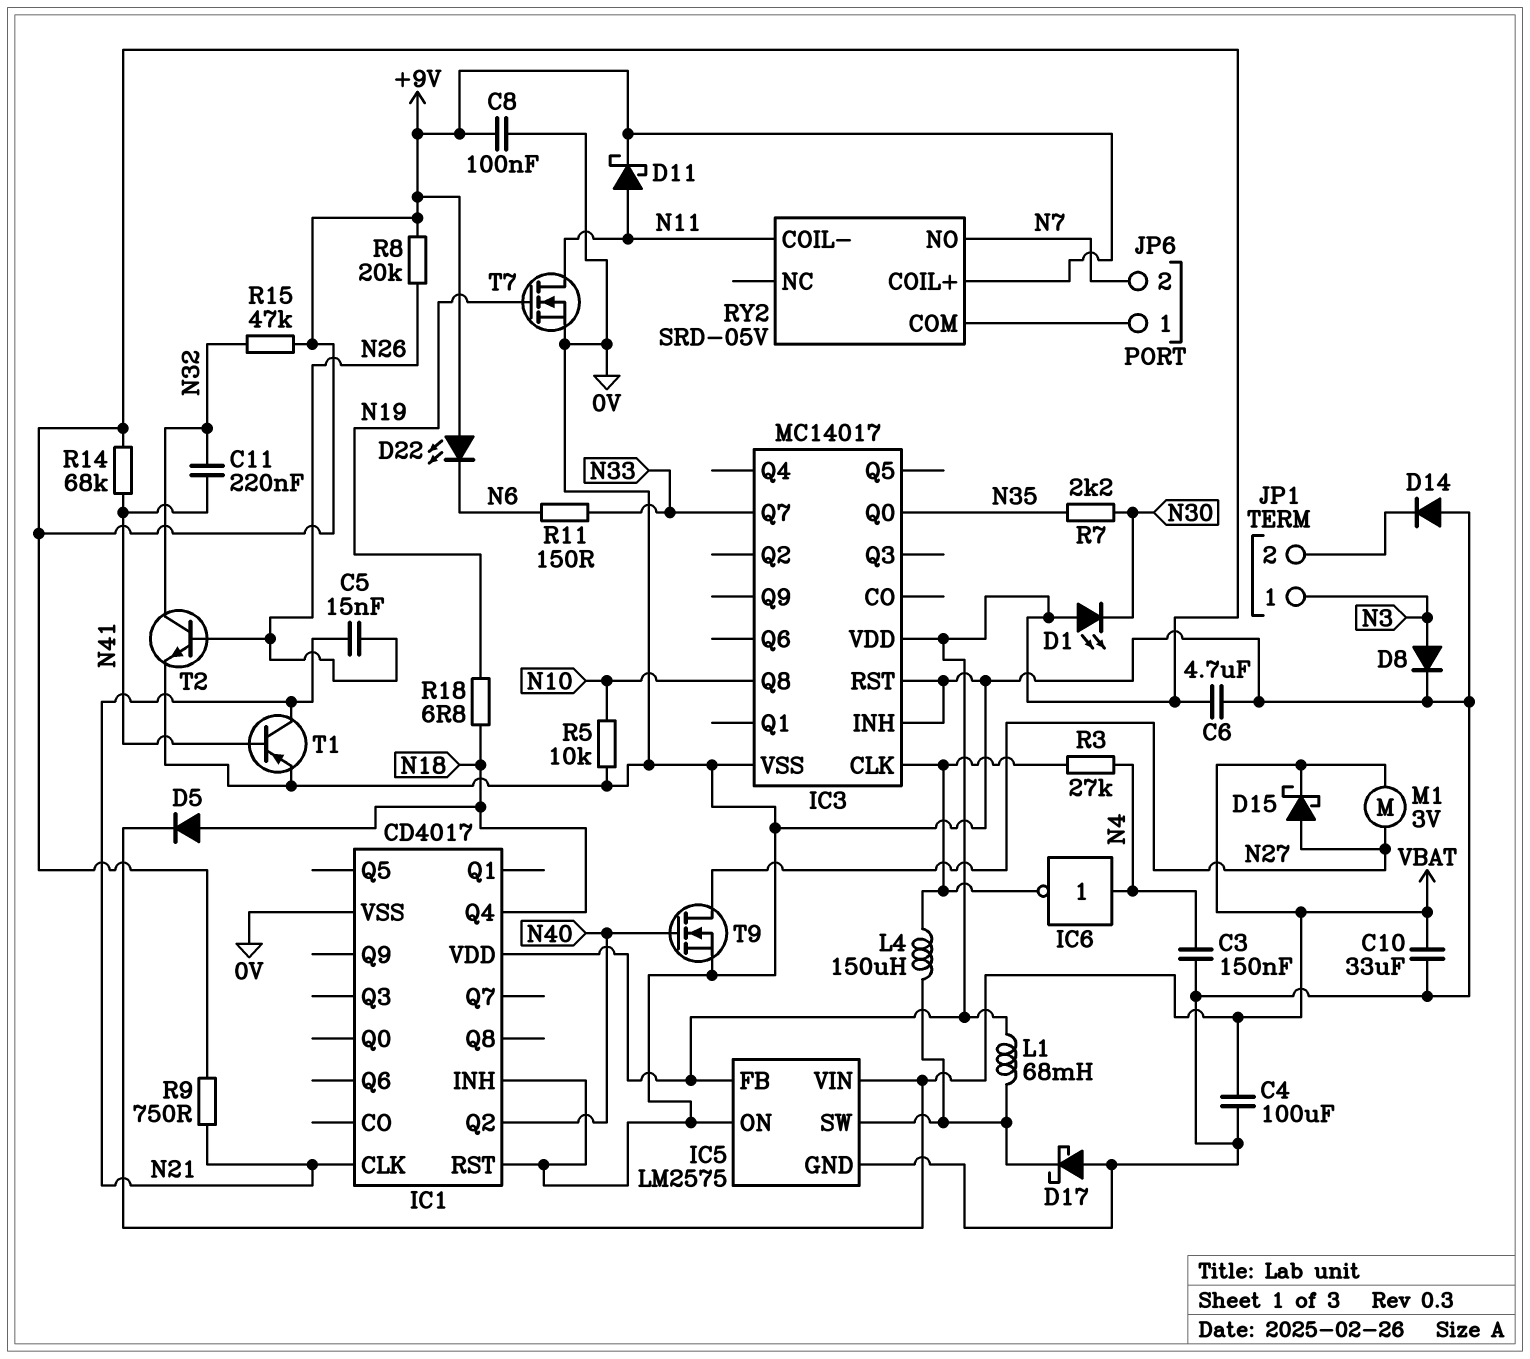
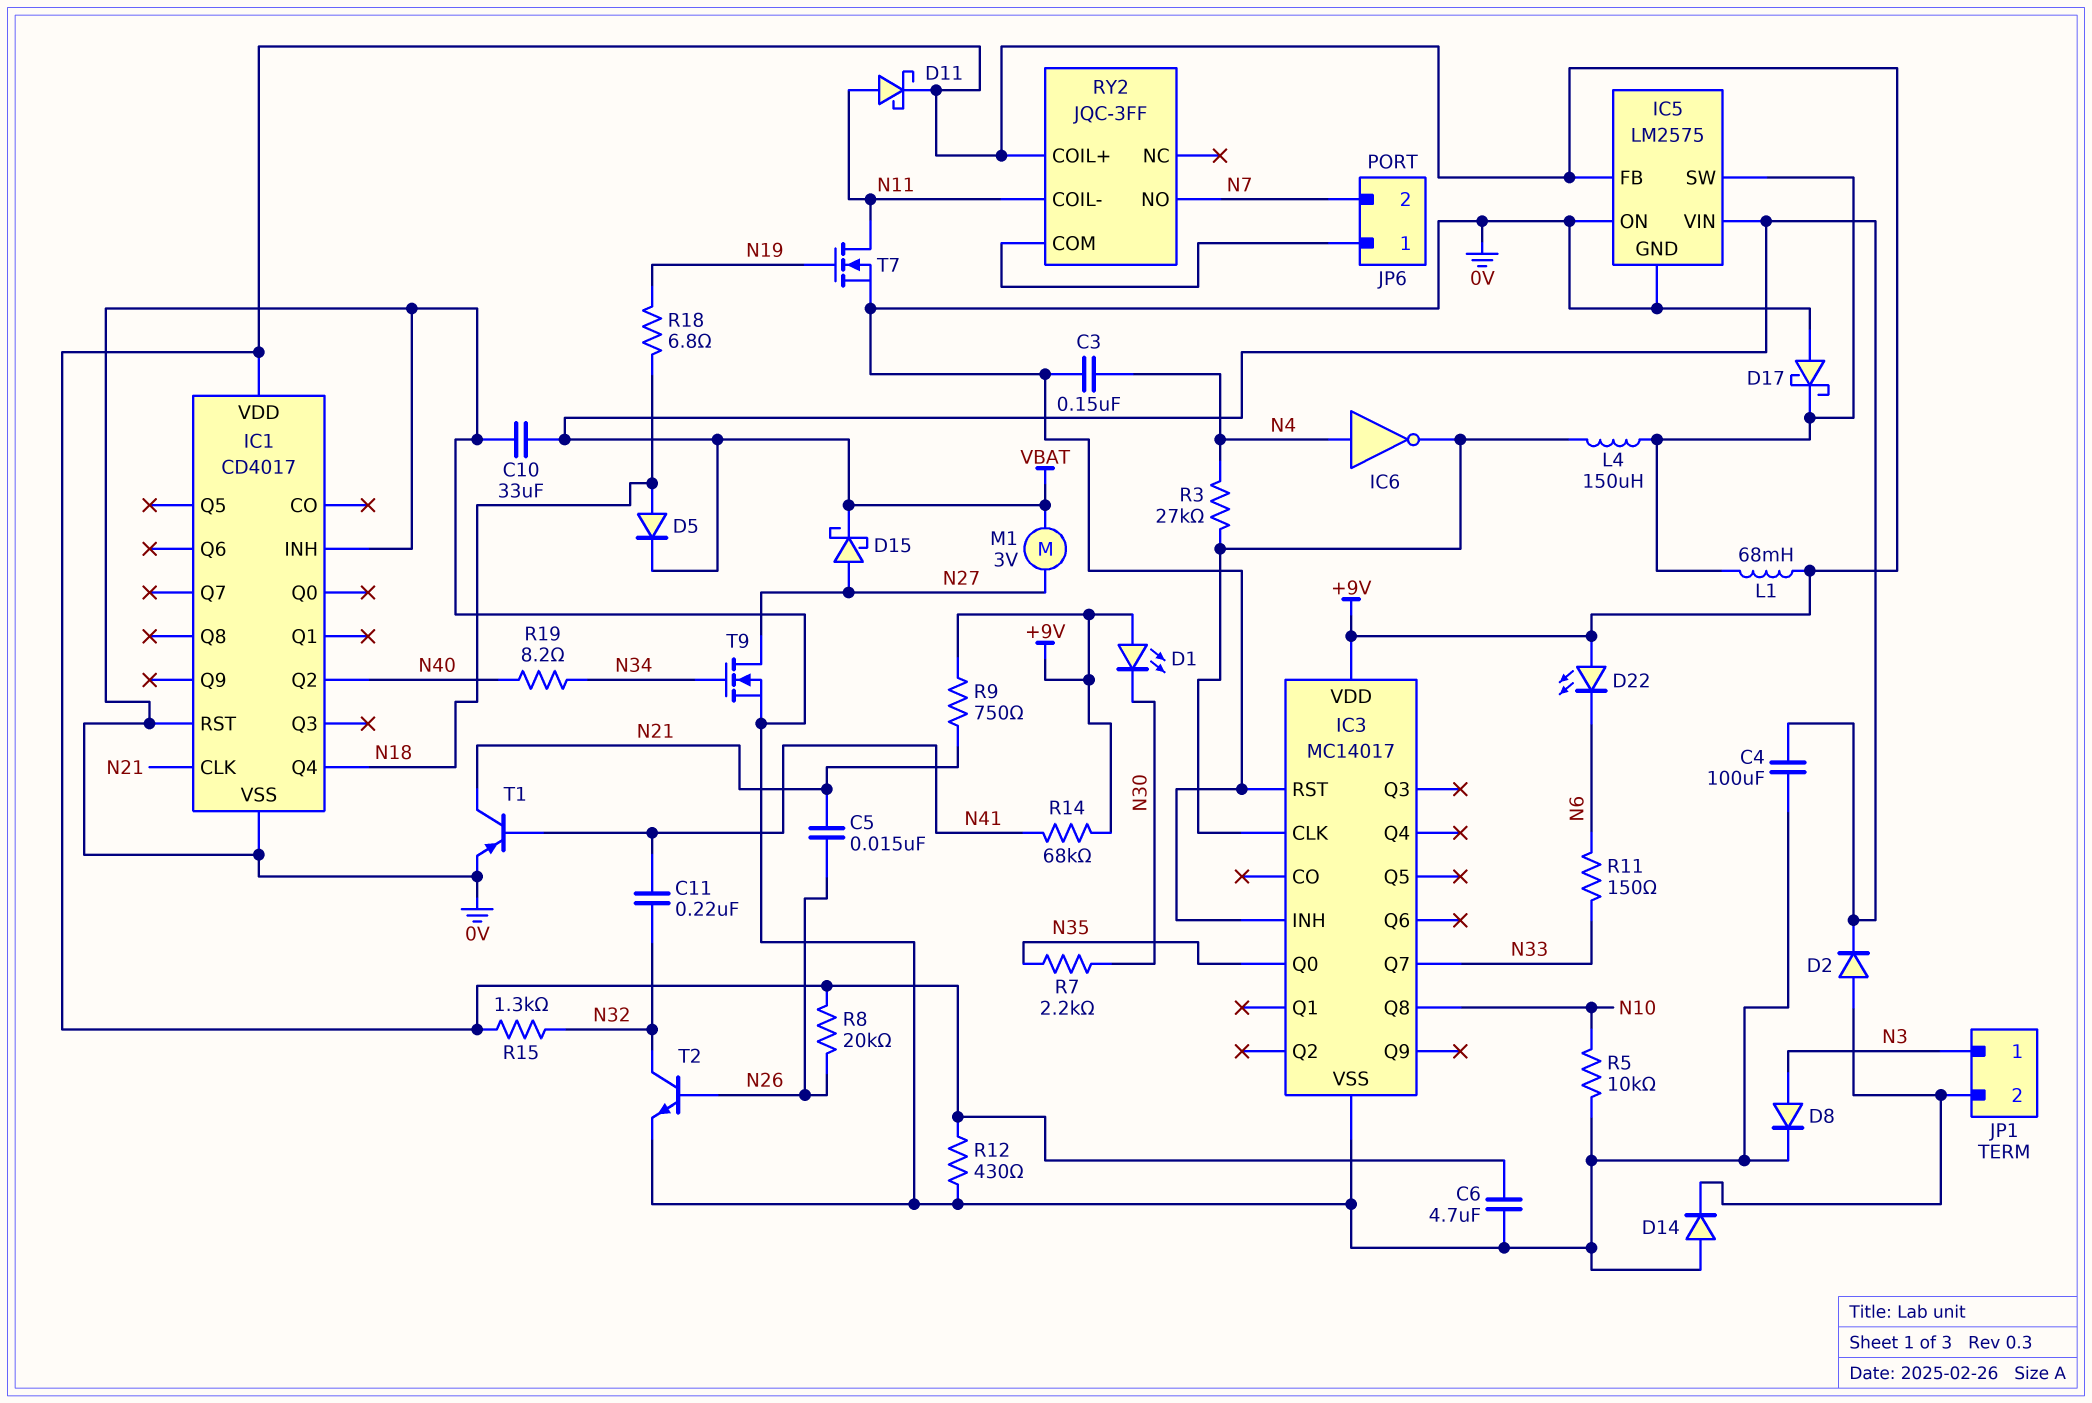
C8: 100nF (+9V, 0V) -> none
D2: none -> diode (A JP1/2, K VBAT)
R12: none -> 430 (+9V, 0V)
R15: 47k (+9V, N32) -> 1.3k (+9V, N32)
R19: none -> 8.2 (N34, N40)
RY2: SRD-05V -> JQC-3FF
T9: NMOS (G N40, D N27, S 0V) -> NMOS (G N34, D N27, S 0V)

